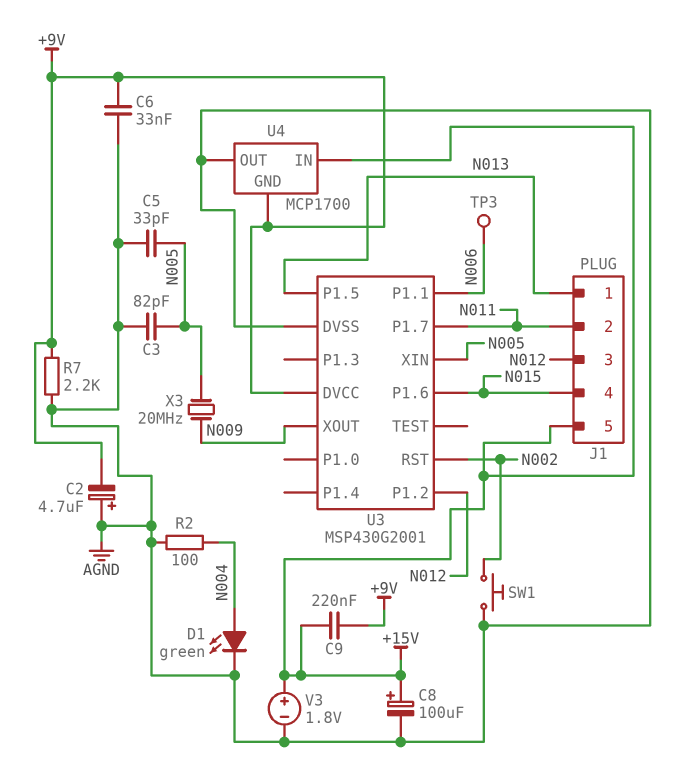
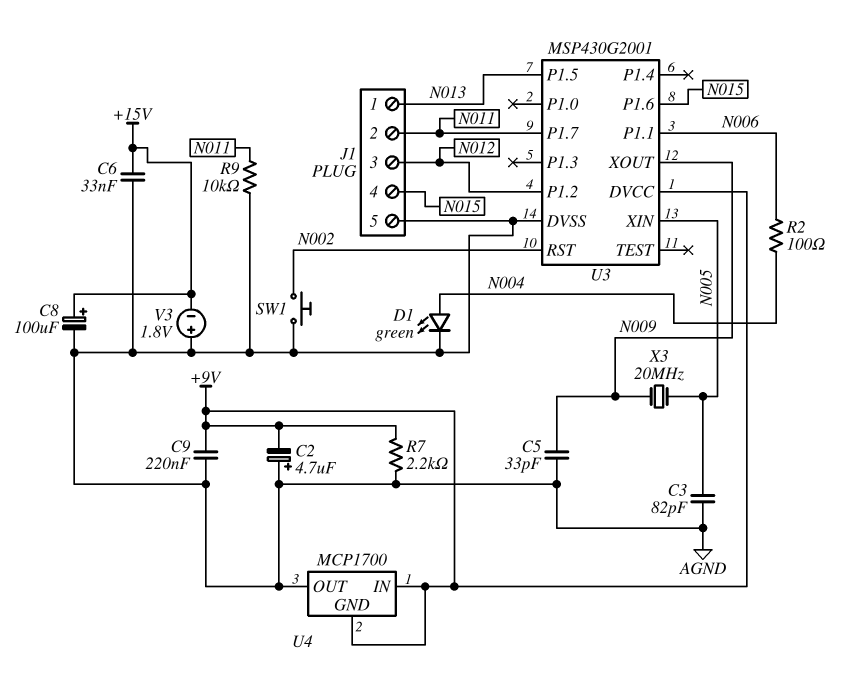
C5: 33pF (AGND, N005) -> 33pF (AGND, N009)
C6: 33nF (+9V, AGND) -> 33nF (+15V, AGND)
C9: 220nF (+9V, +15V) -> 220nF (+9V, AGND)
J1 pin 5: +15V -> AGND
R2: 100 (AGND, N004) -> 100 (N004, N006)
R9: none -> 10k (AGND, N011)
TP3: test point (N006) -> none
U4 pin IN: +15V -> +9V
V3: 1.8V (plus +15V, minus AGND) -> 1.8V (plus AGND, minus +15V)

